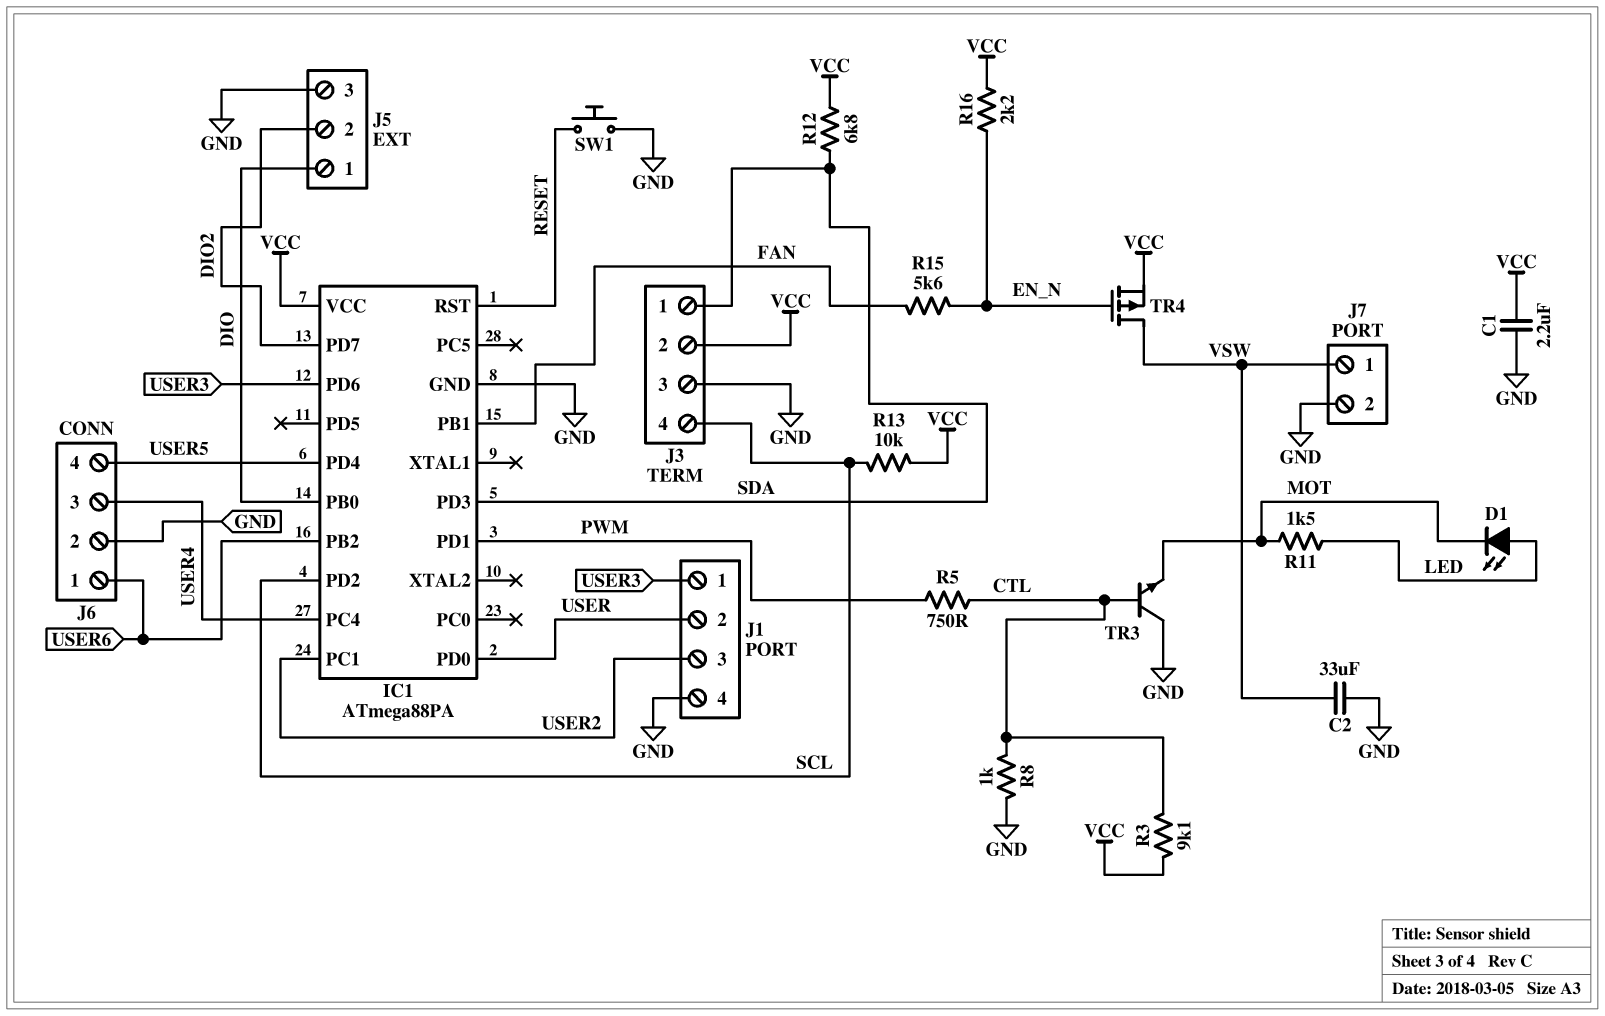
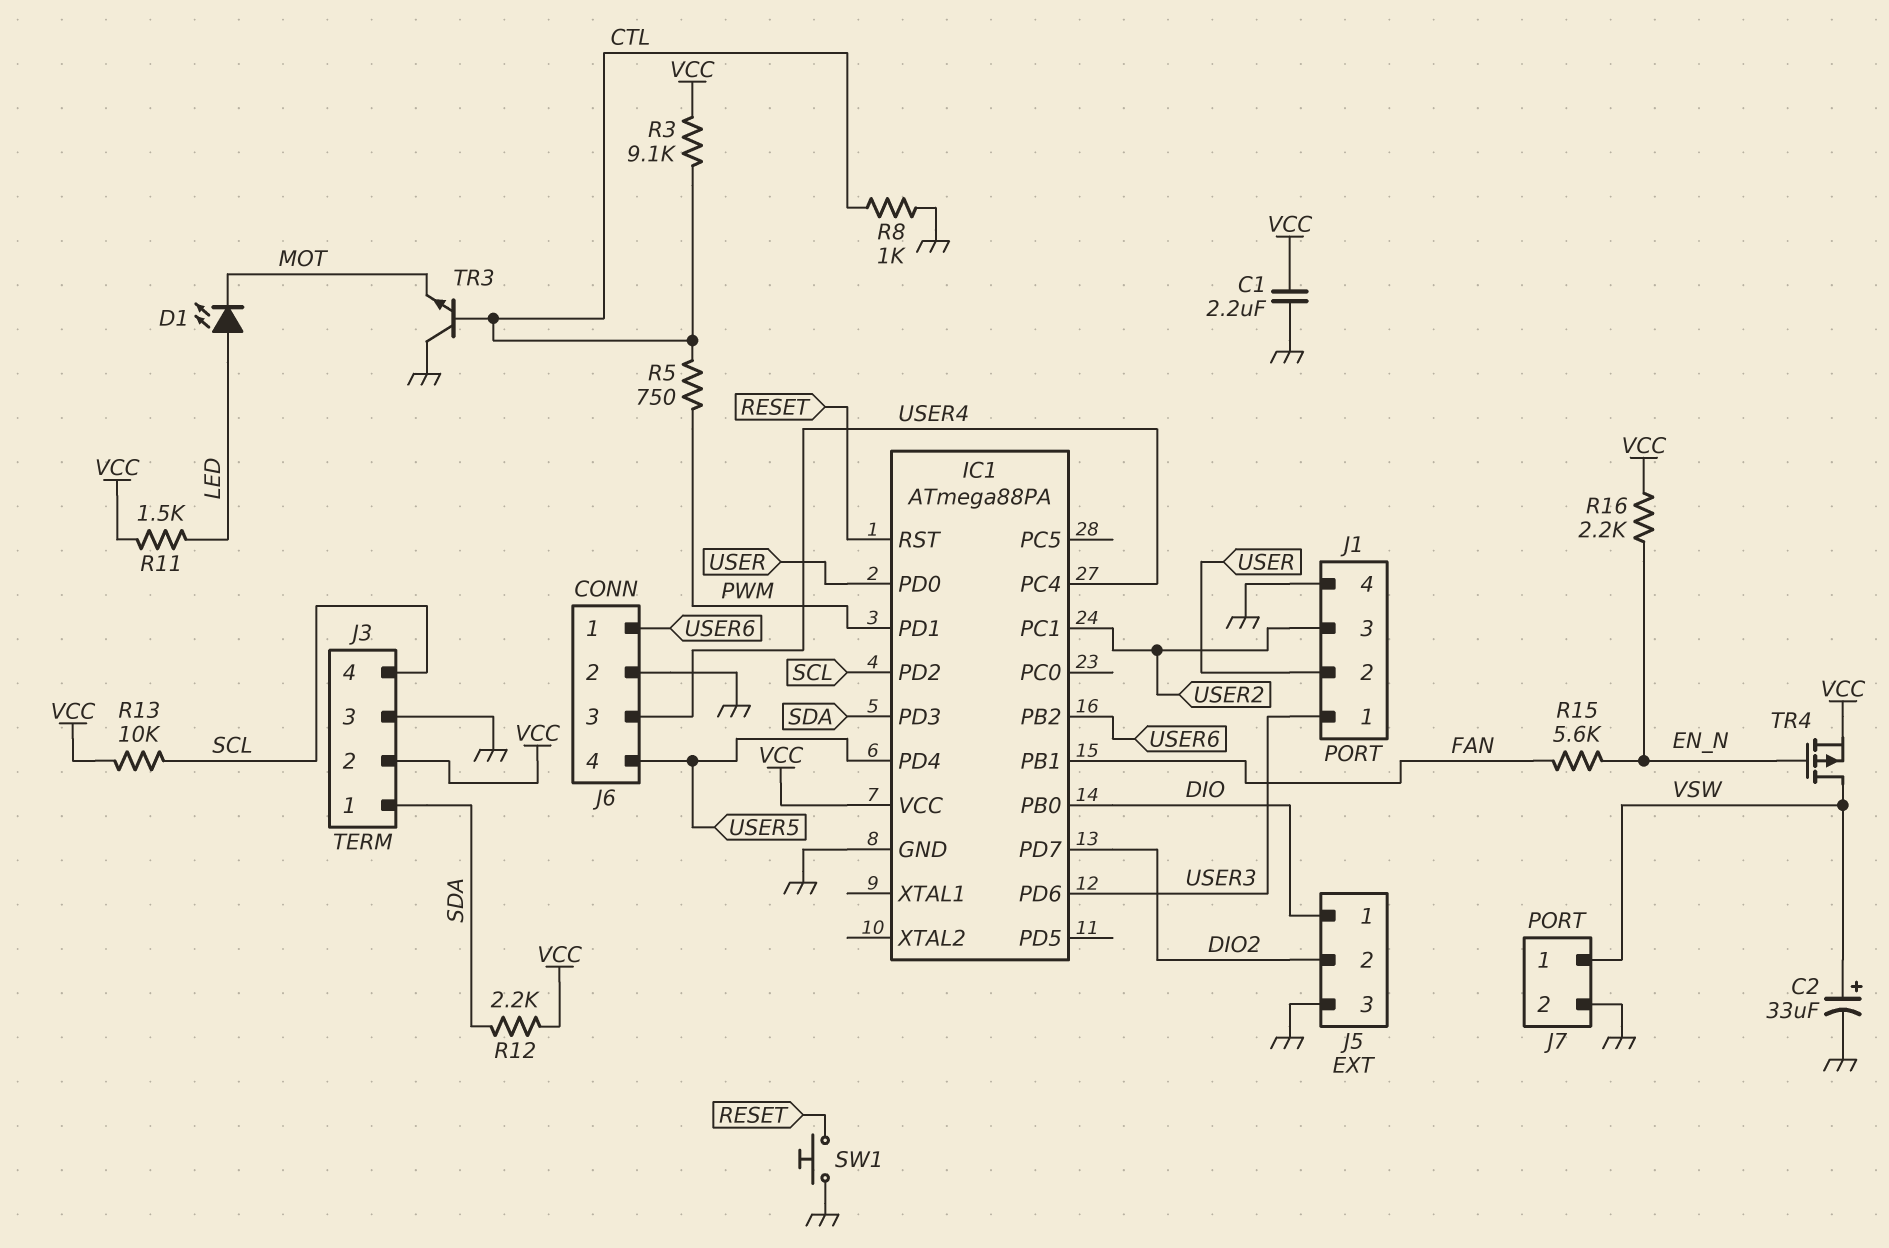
C2: 33uF (GND, VSW) -> 33uF (plus VSW, minus GND)
R11: 1.5k (LED, MOT) -> 1.5k (LED, VCC)
R12: 6.8k (SDA, VCC) -> 2.2k (SDA, VCC)

